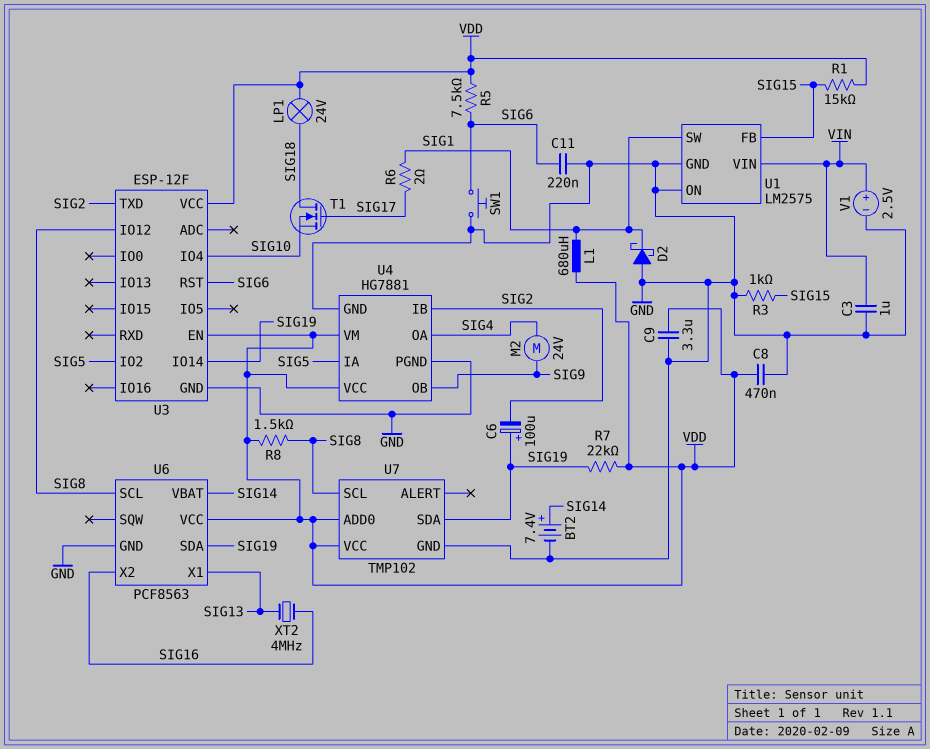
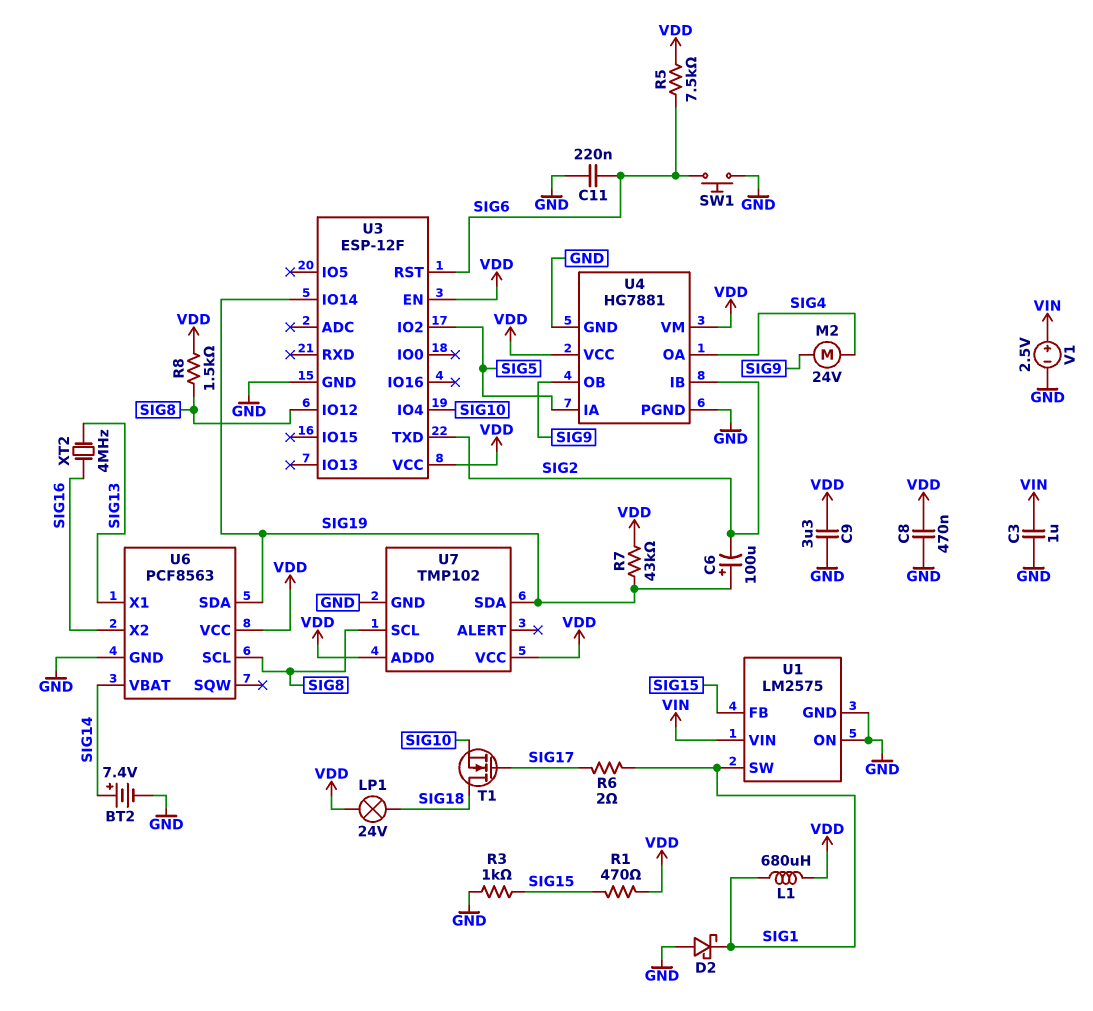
R1: 15k (SIG15, VDD) -> 470 (SIG15, VDD)
R7: 22k (SIG19, VDD) -> 43k (SIG19, VDD)

